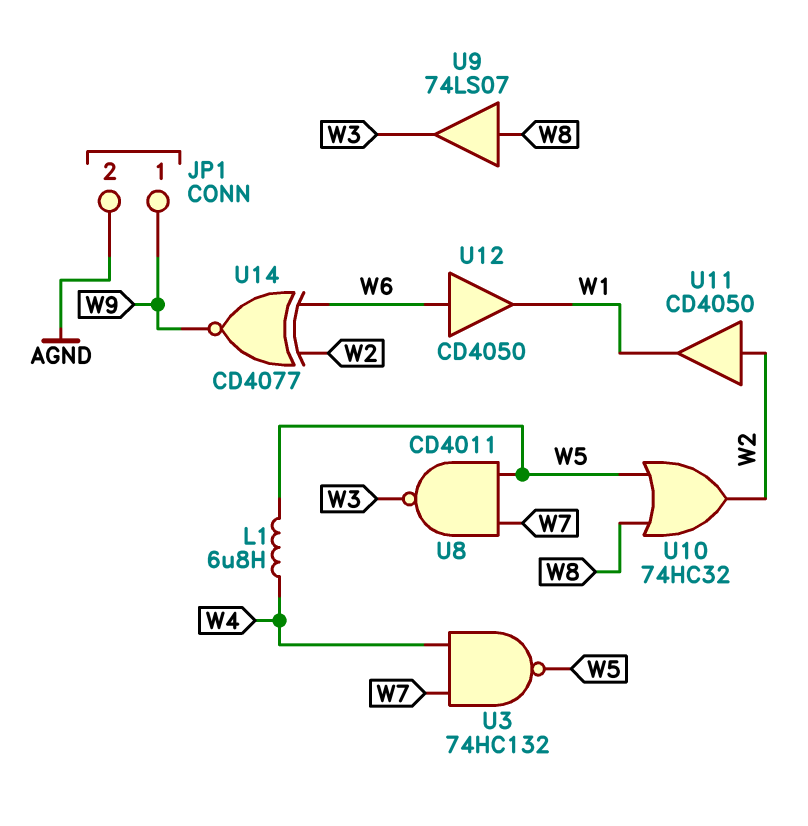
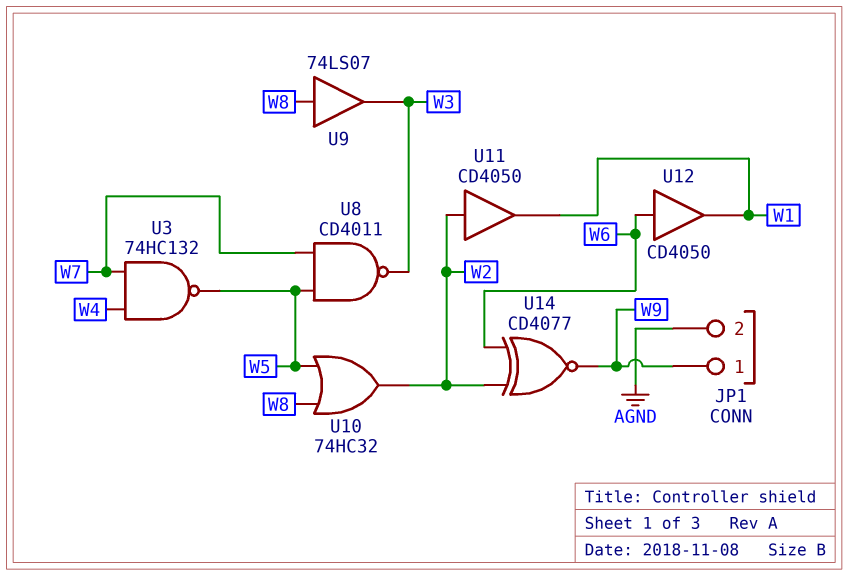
L1: 6.8uH (W4, W5) -> none

